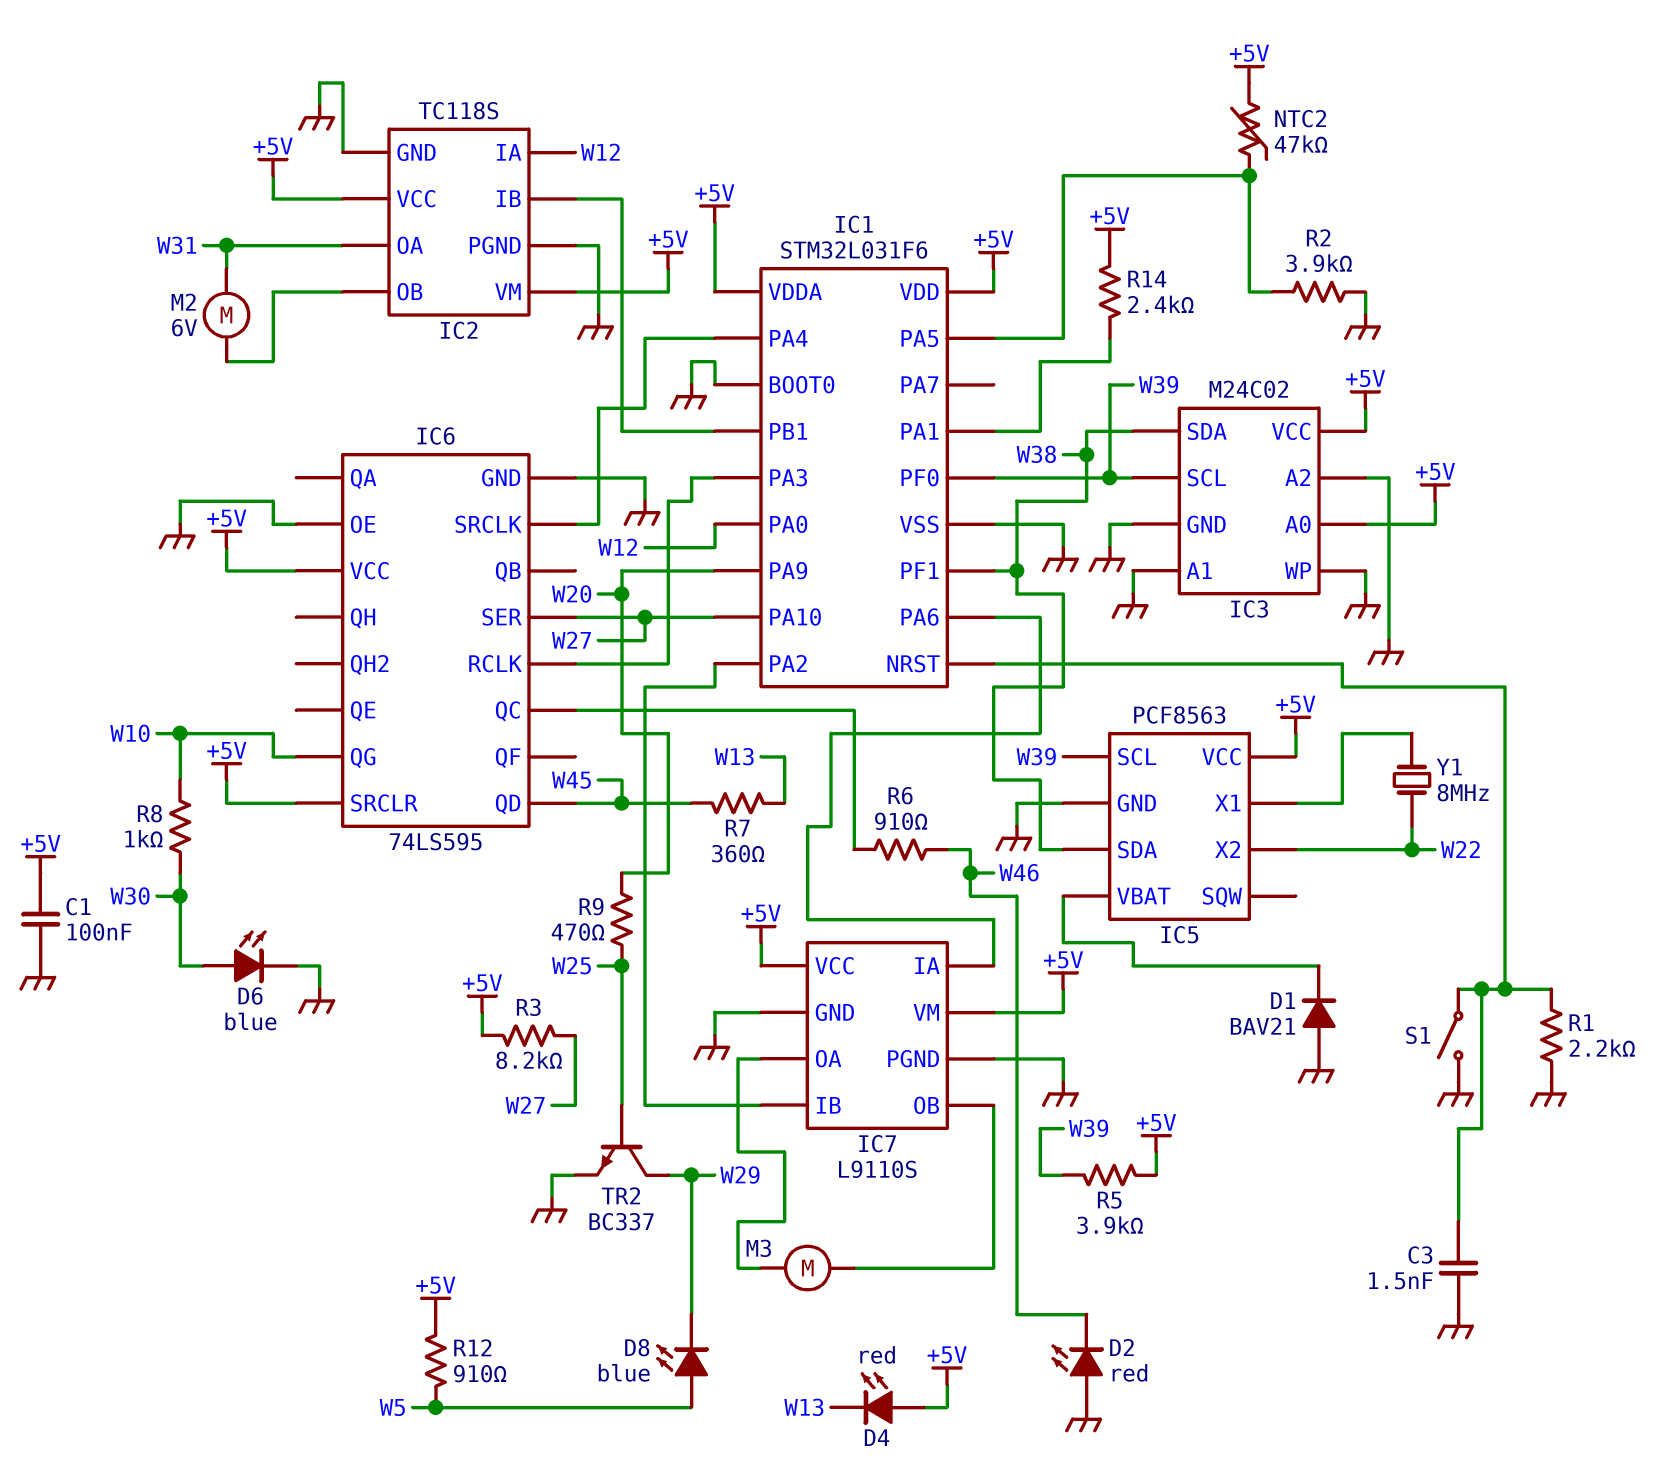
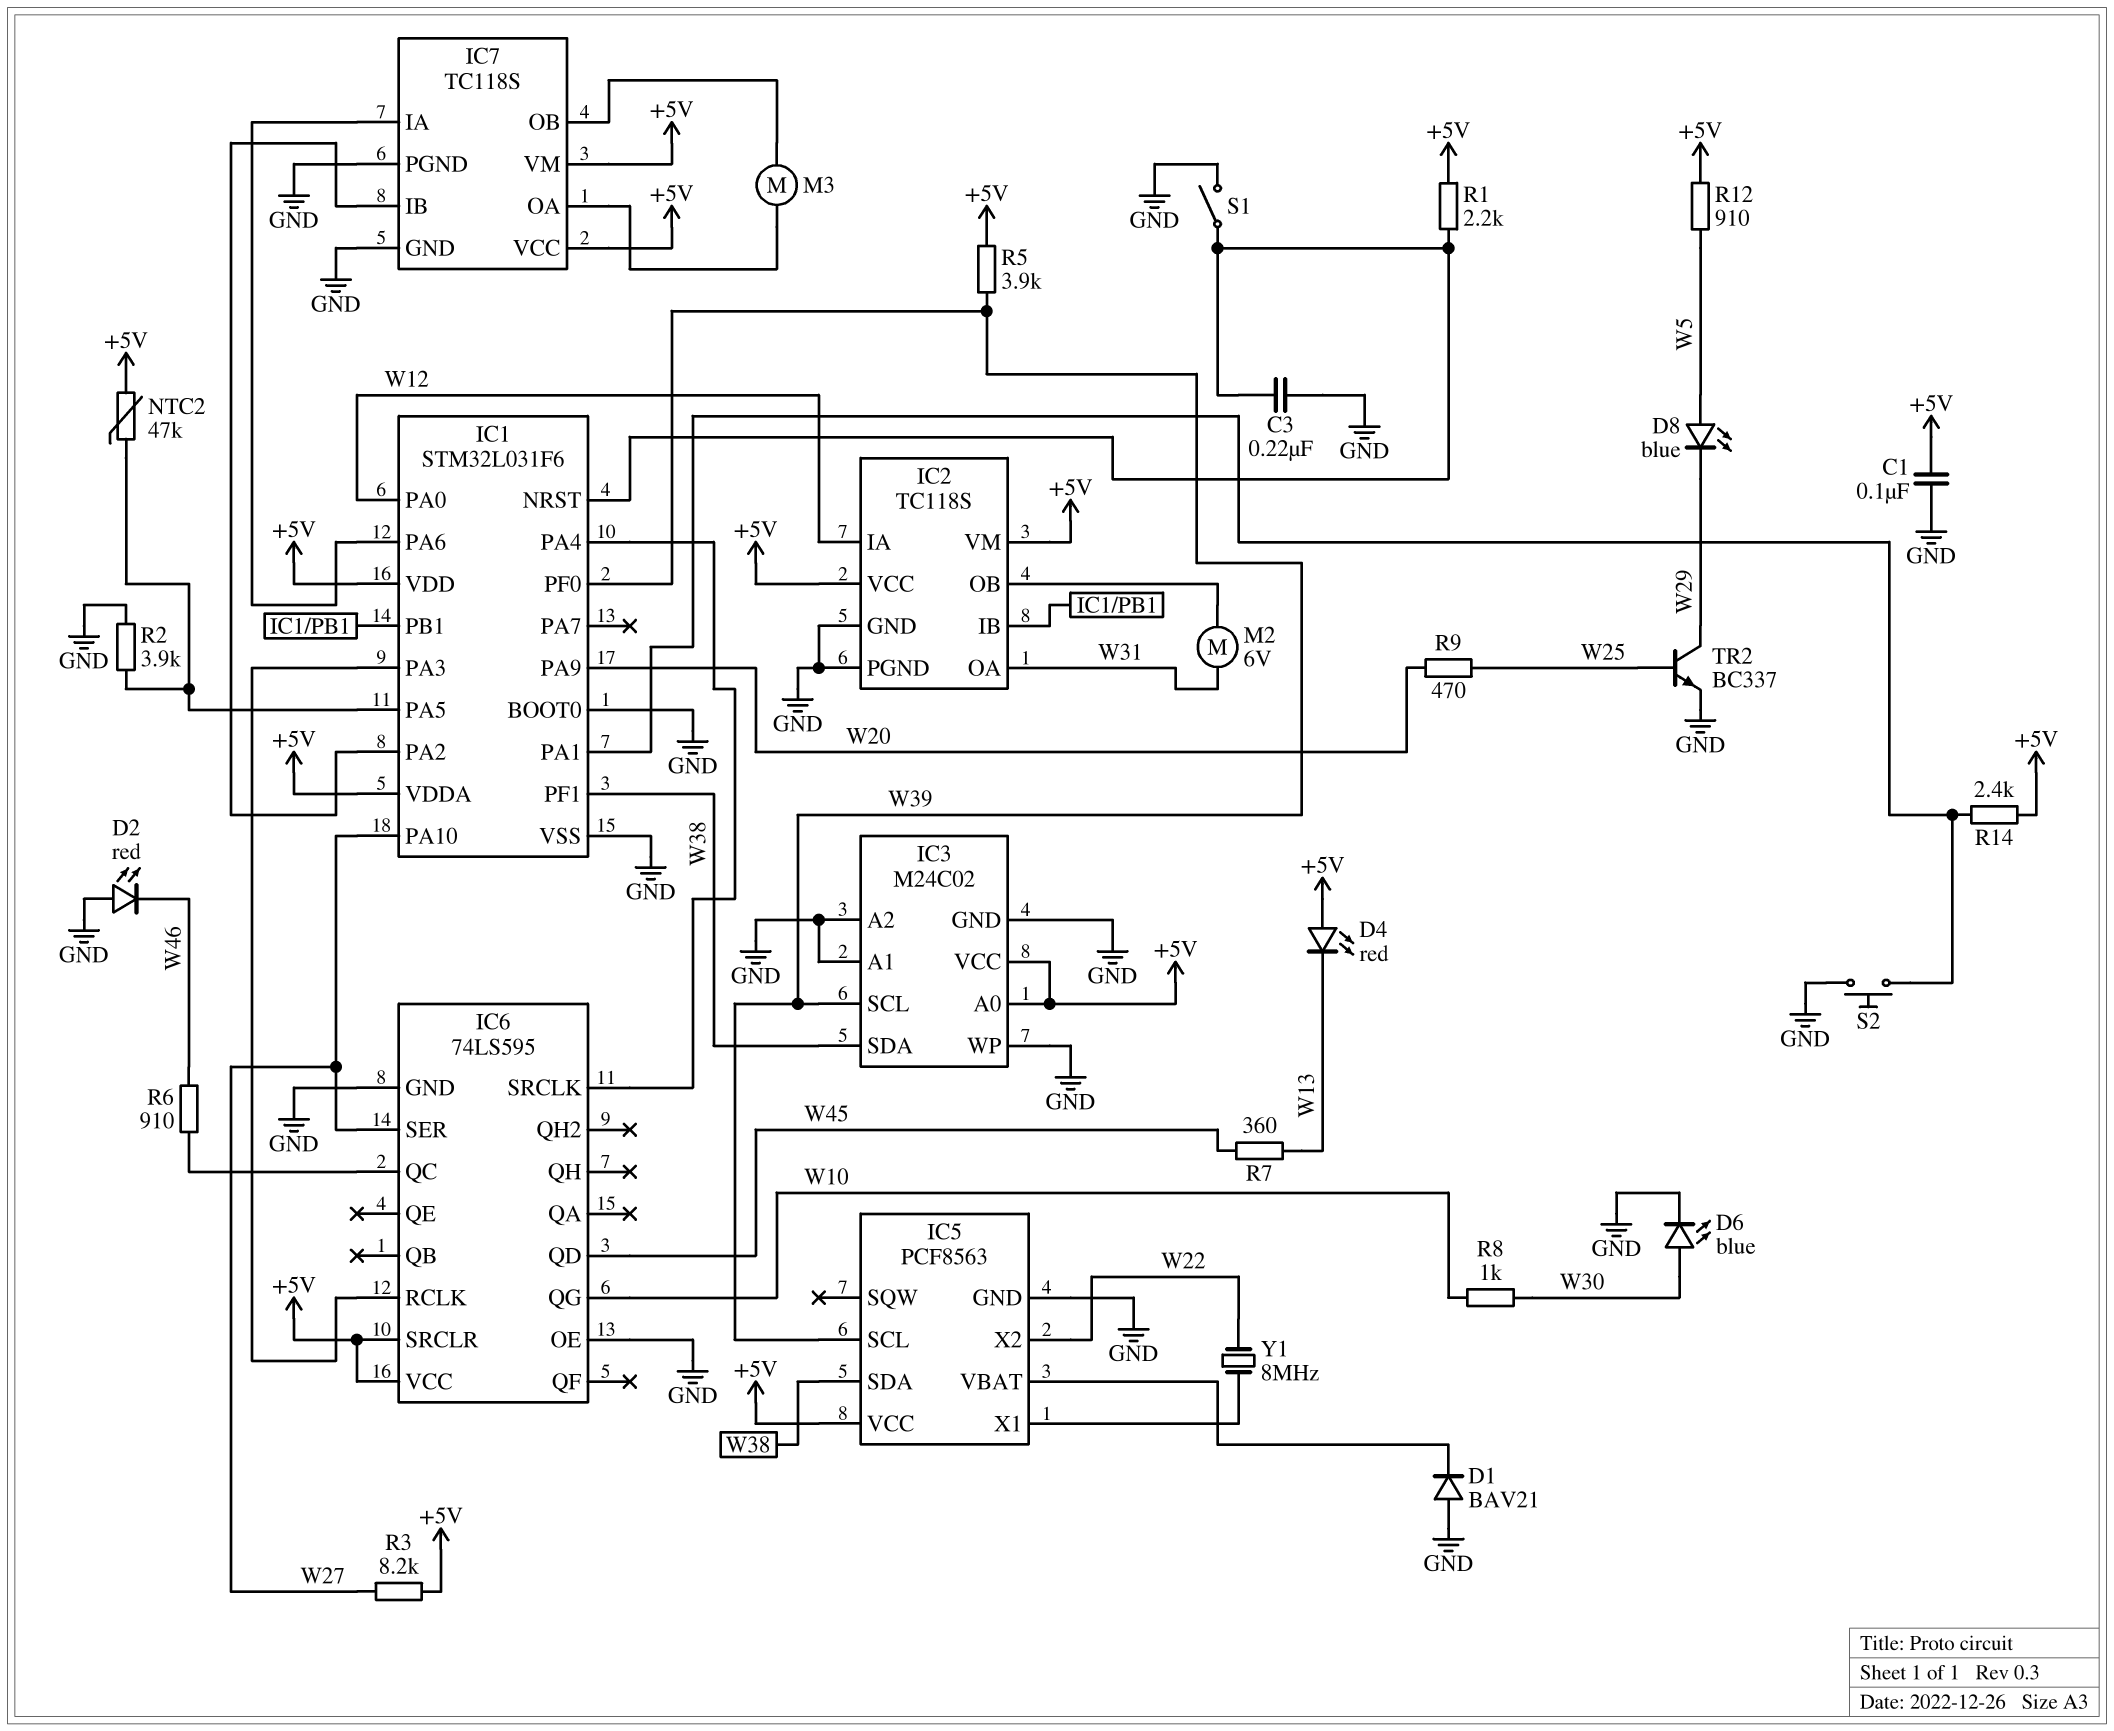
C3: 1.5nF (GND, IC1/NRST) -> 220nF (GND, IC1/NRST)
IC7: L9110S -> TC118S
R1: 2.2k (GND, IC1/NRST) -> 2.2k (+5V, IC1/NRST)
S2: none -> button (GND, IC1/PA1)

